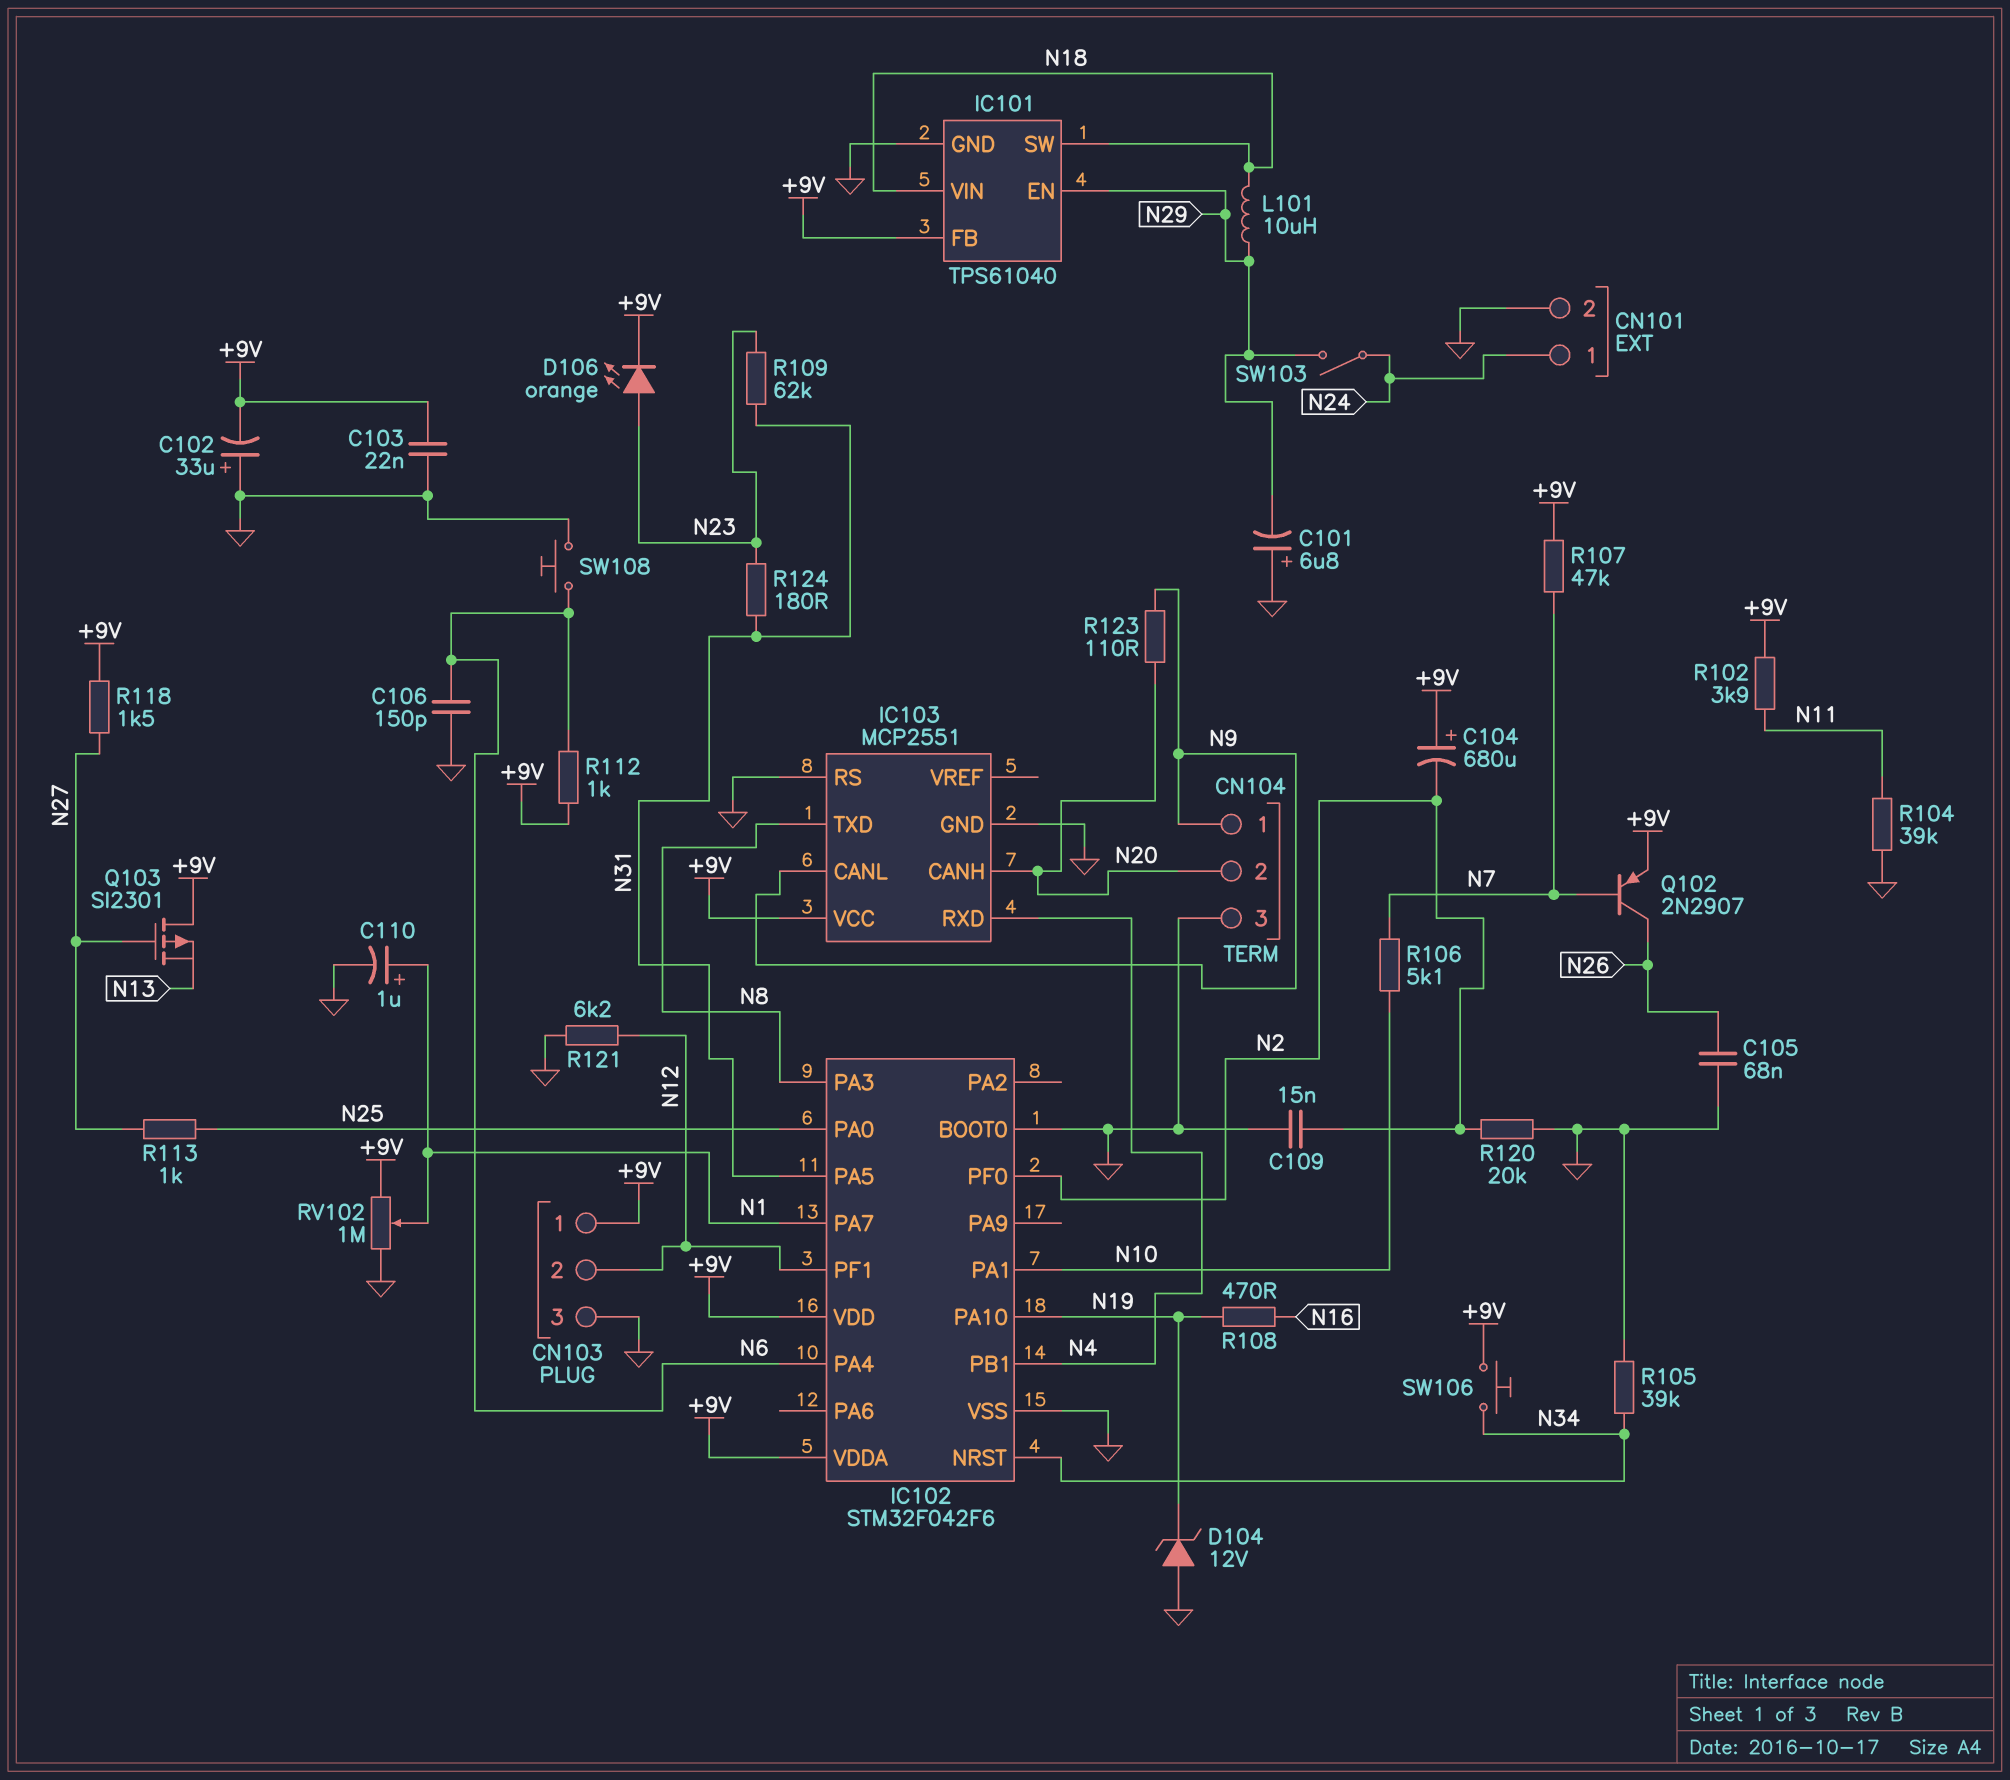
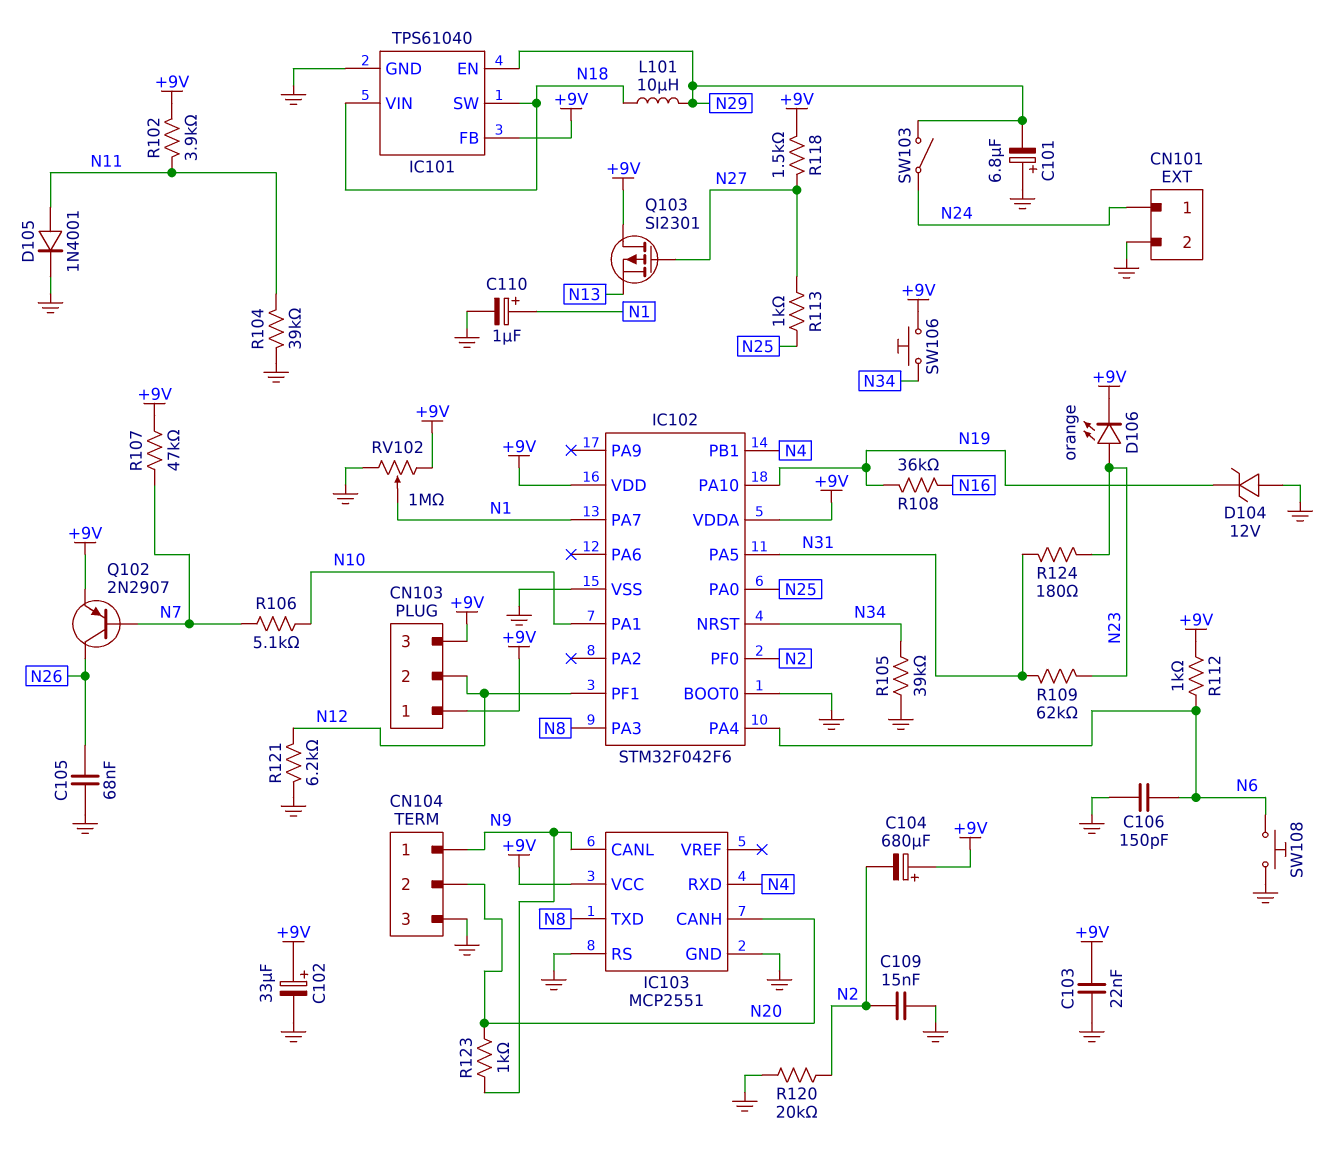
C102: 33uF (plus GND, minus +9V) -> 33uF (plus +9V, minus GND)
CN103 pin 3: GND -> +9V
D105: none -> diode 1N4001 (A N11, K GND)
R108: 470 (N16, N19) -> 36k (N16, N19)
R123: 110 (N9, N20) -> 1k (N9, N20)

